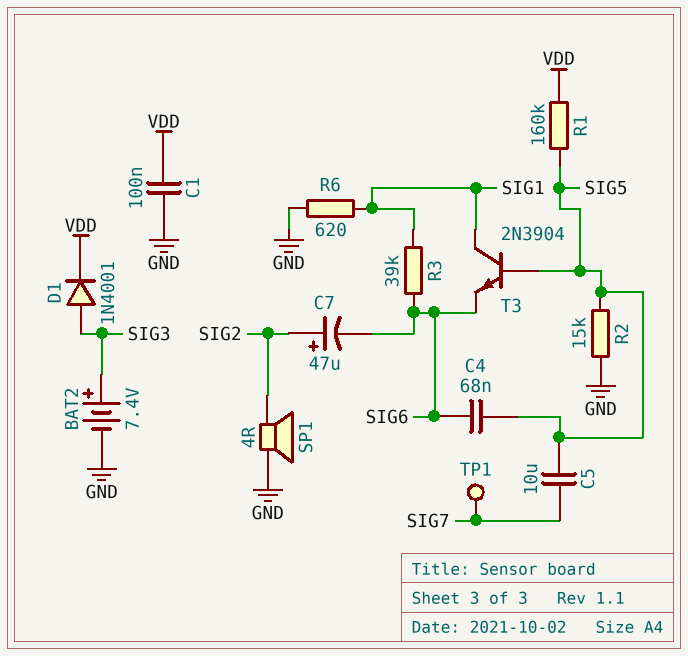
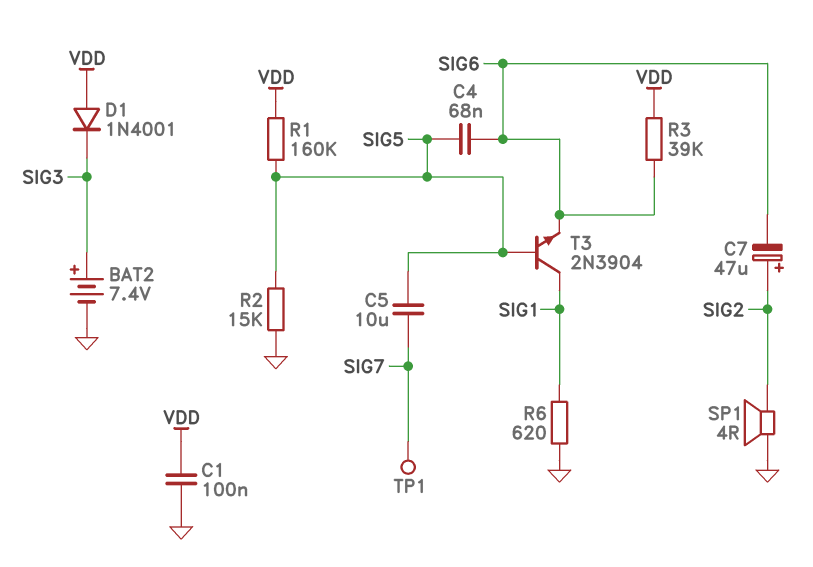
D1: diode 1N4001 (A SIG3, K VDD) -> diode 1N4001 (A VDD, K SIG3)
R3: 39k (SIG1, SIG6) -> 39k (SIG6, VDD)

